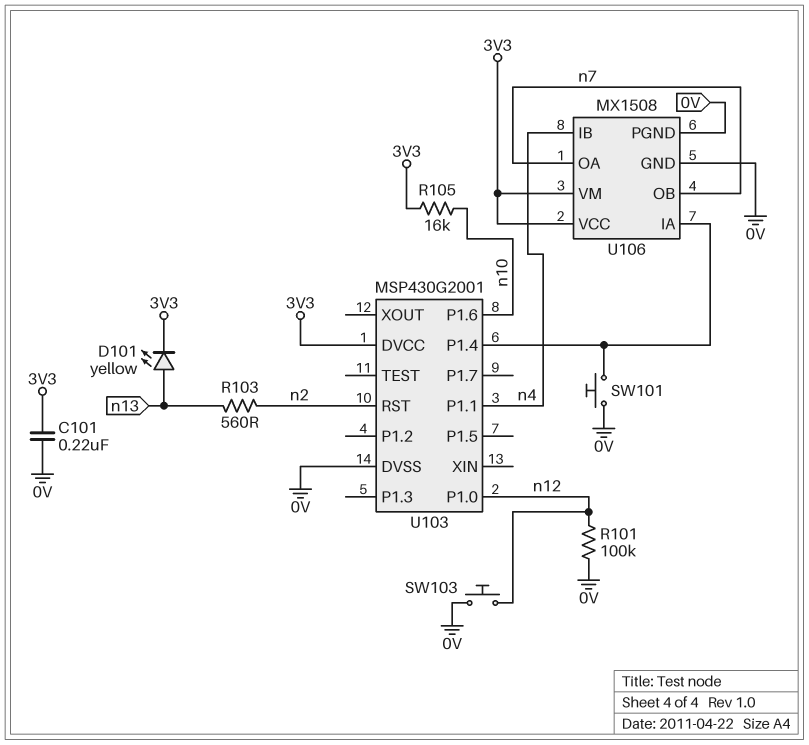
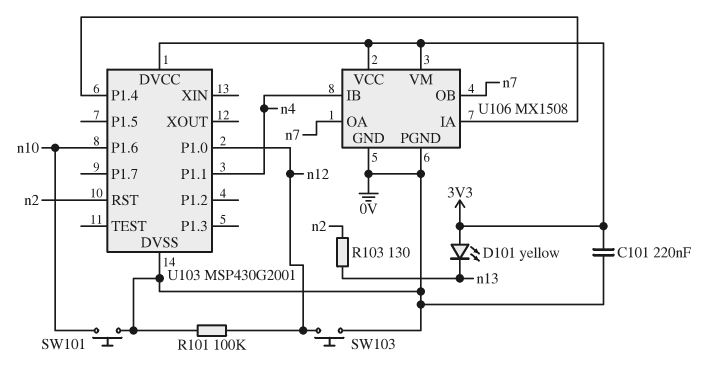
D101: LED yellow (A n13, K 3V3) -> LED yellow (A 3V3, K n13)
R103: 560 (n2, n13) -> 130 (n2, n13)
R105: 16k (3V3, n10) -> none
SW101: button (0V, U103/P1.4) -> button (0V, n10)

